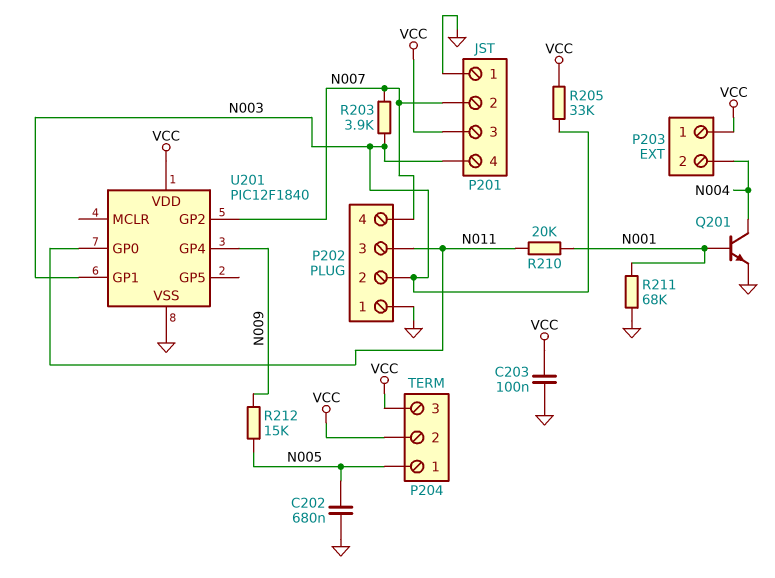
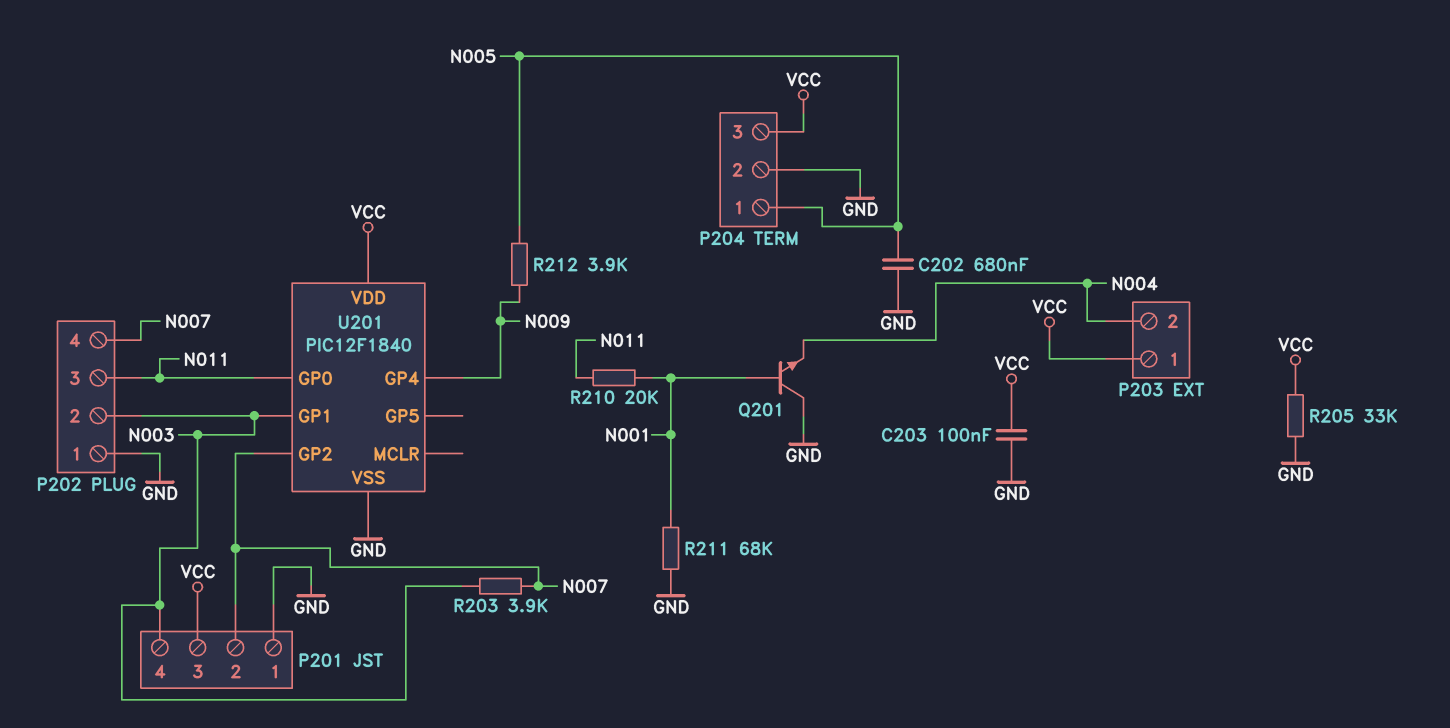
P204 pin 2: VCC -> GND
Q201: NPN (B N001, C N004, E GND) -> NPN (B N001, C GND, E N004)
R205: 33k (N003, VCC) -> 33k (GND, VCC)
R212: 15k (N005, N009) -> 3.9k (N005, N009)

